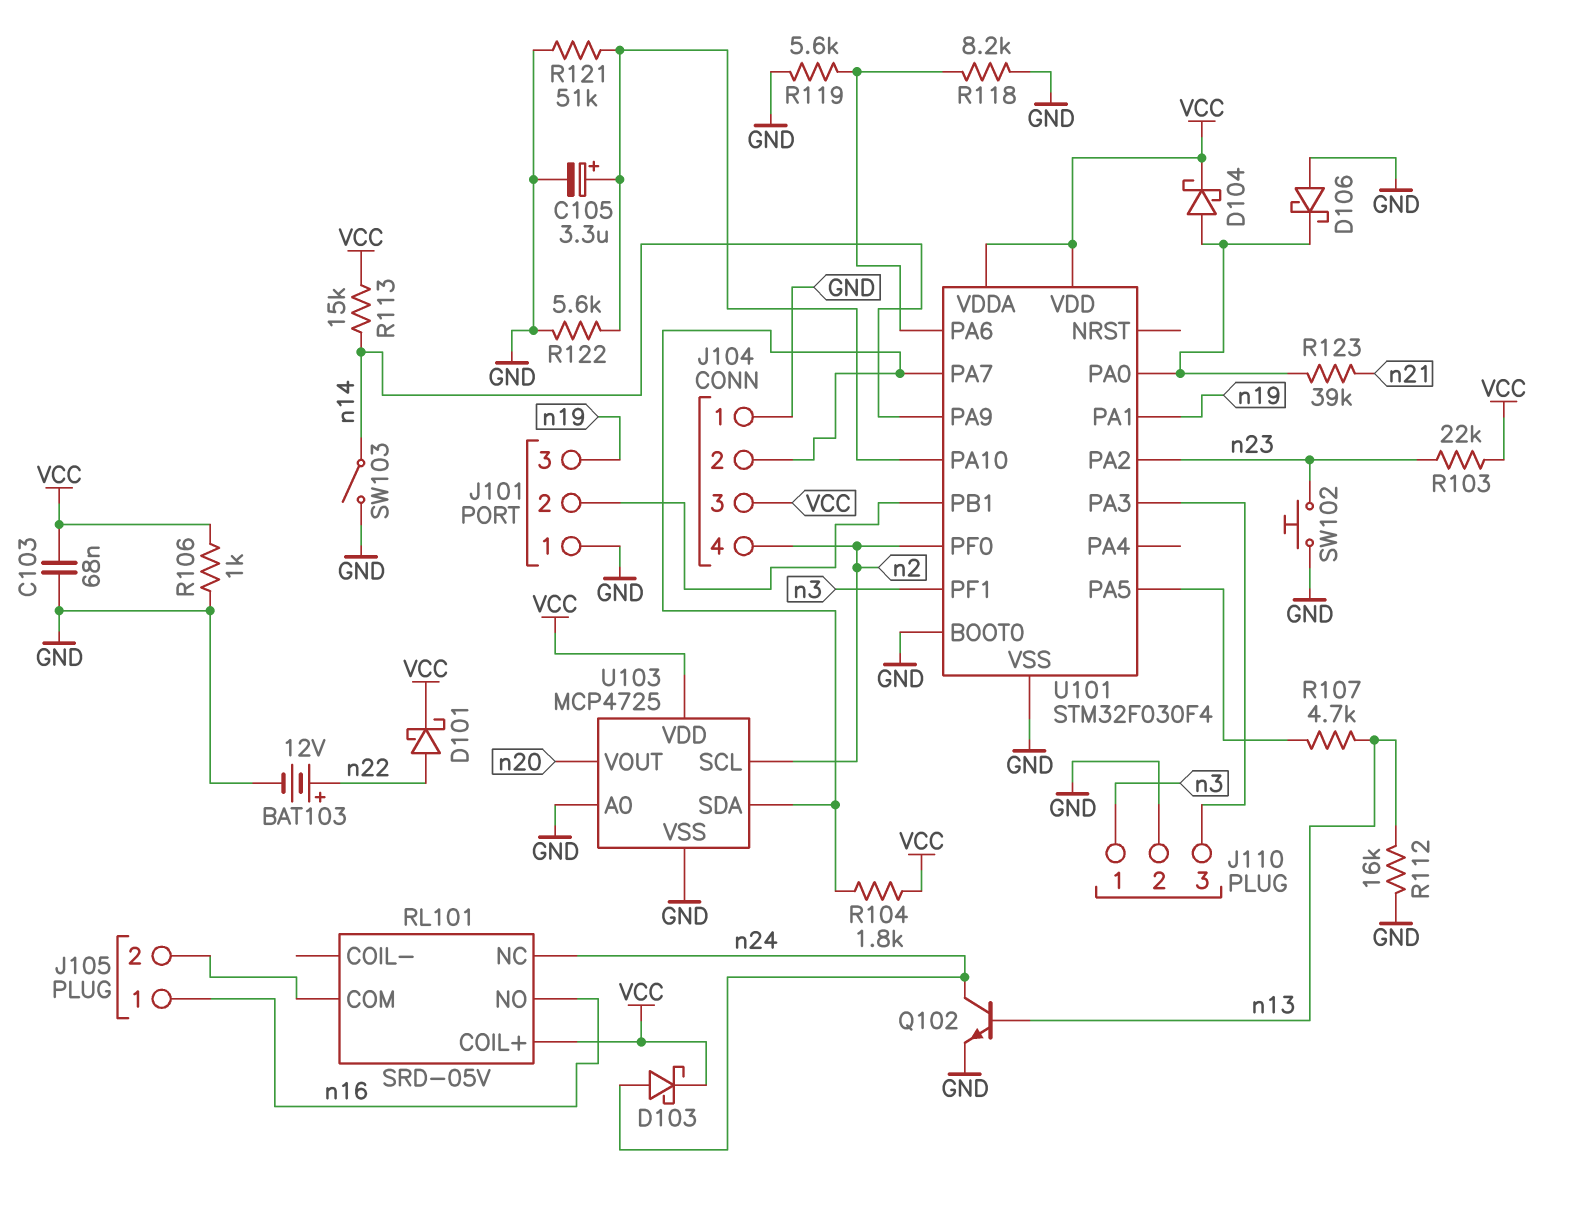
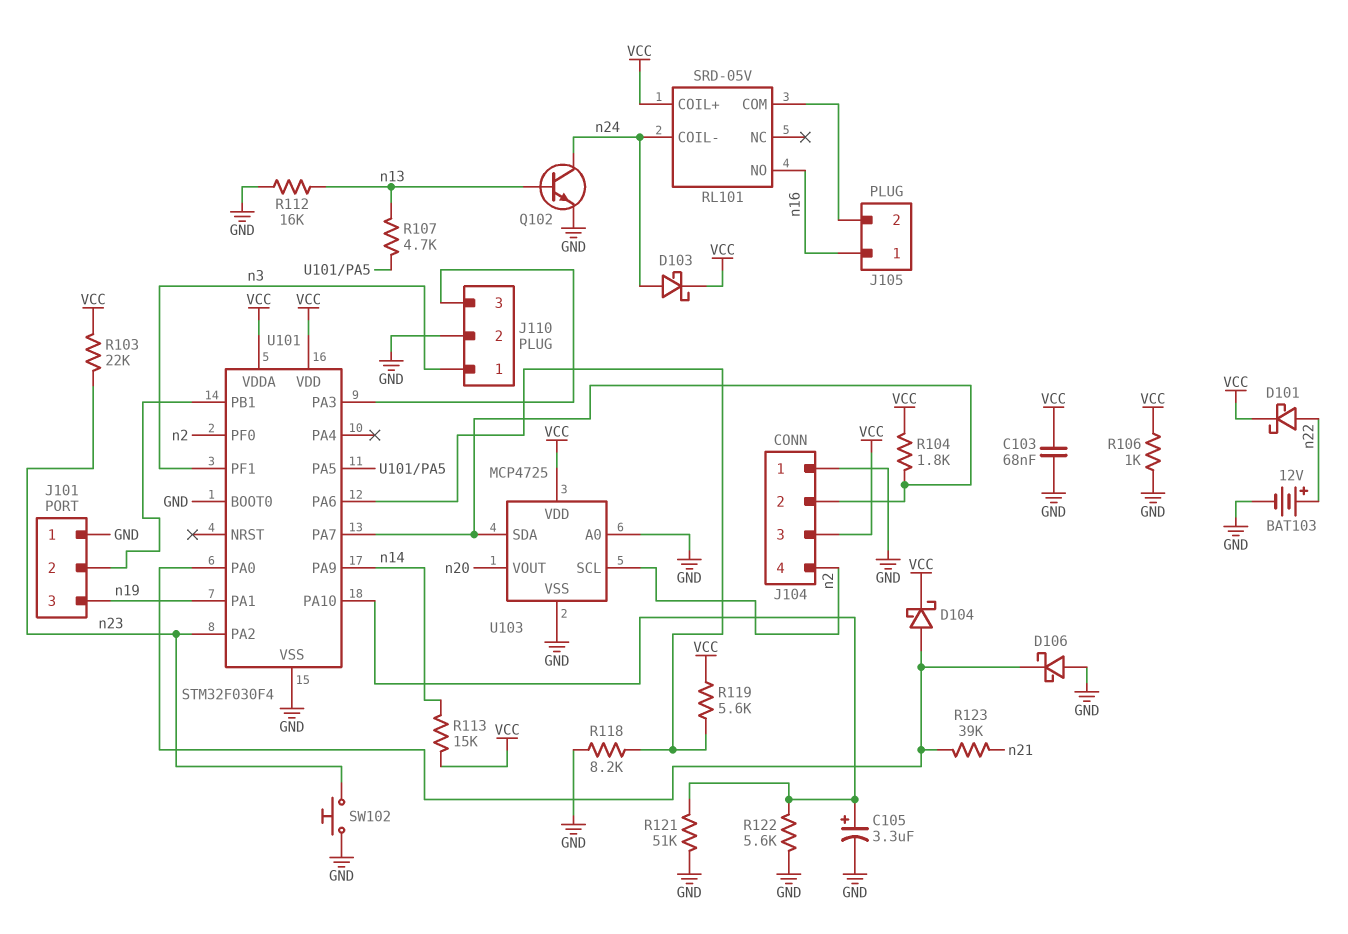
R119: 5.6k (GND, U101/PA6) -> 5.6k (U101/PA6, VCC)
RL101 pin COIL-: none -> n24
RL101 pin NC: n24 -> none
SW103: switch (GND, n14) -> none

